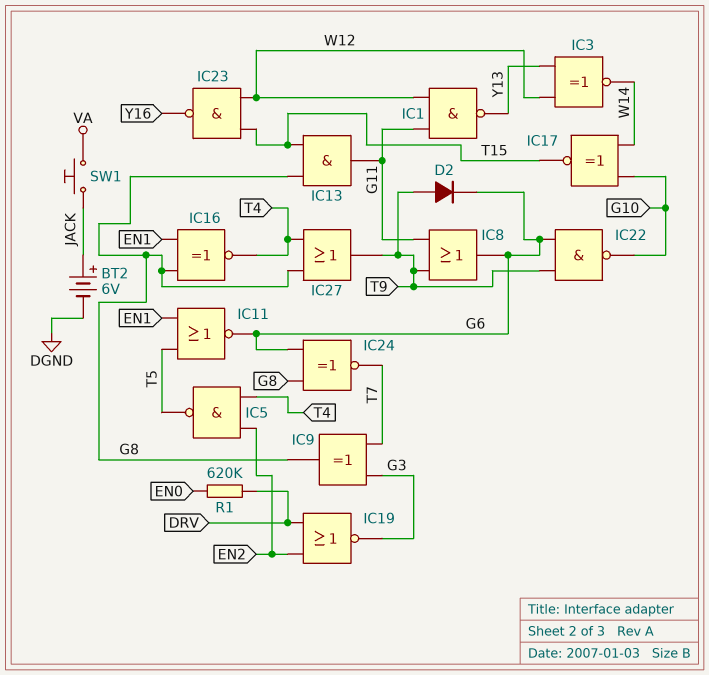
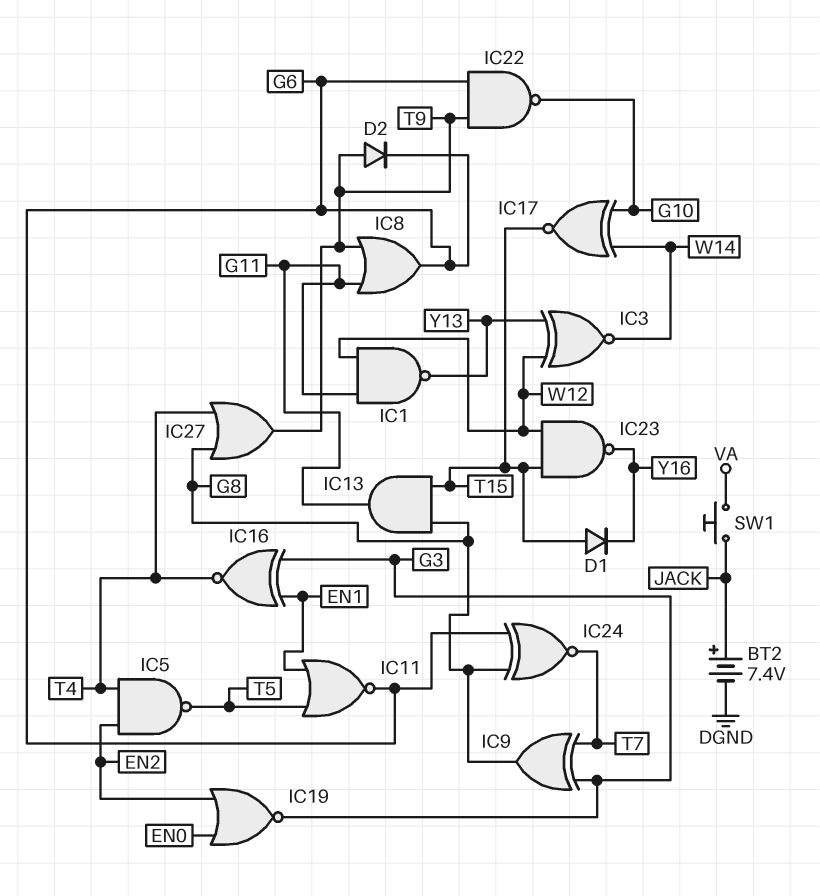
BT2: 6V (plus JACK, minus DGND) -> 7.4V (plus JACK, minus DGND)
D1: none -> diode (A T15, K Y16)
IC16: XNOR (in EN1, in G8, out T4) -> XNOR (in EN1, in G3, out T4)
IC19: NOR (in DRV, in EN2, out G3) -> NOR (in EN0, in EN2, out G3)
R1: 620k (DRV, EN0) -> none

